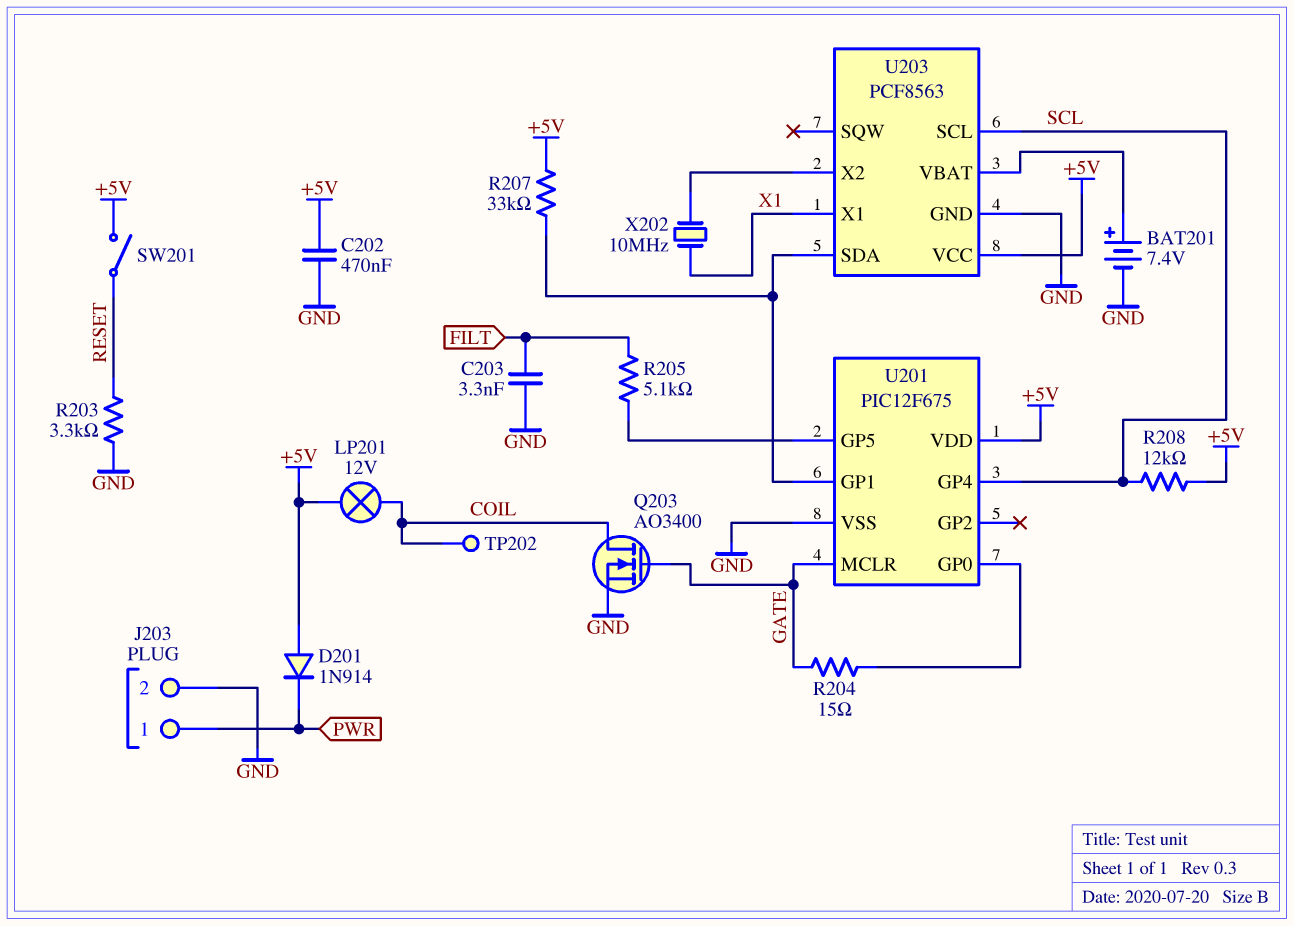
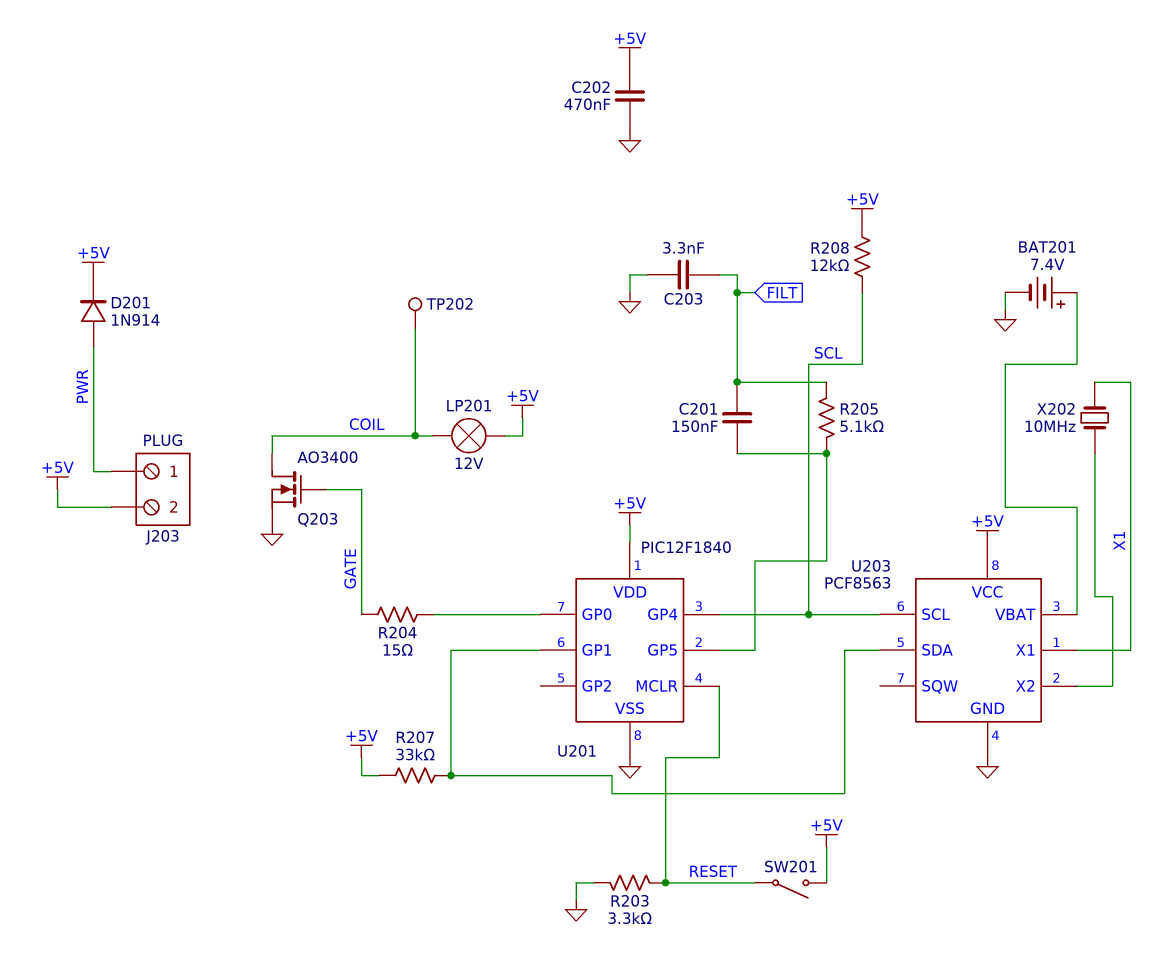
C201: none -> 150nF (FILT, U201/GP5)
D201: diode 1N914 (A +5V, K PWR) -> diode 1N914 (A PWR, K +5V)
J203 pin 2: GND -> +5V
U201: PIC12F675 -> PIC12F1840
U201 pin MCLR: GATE -> RESET

